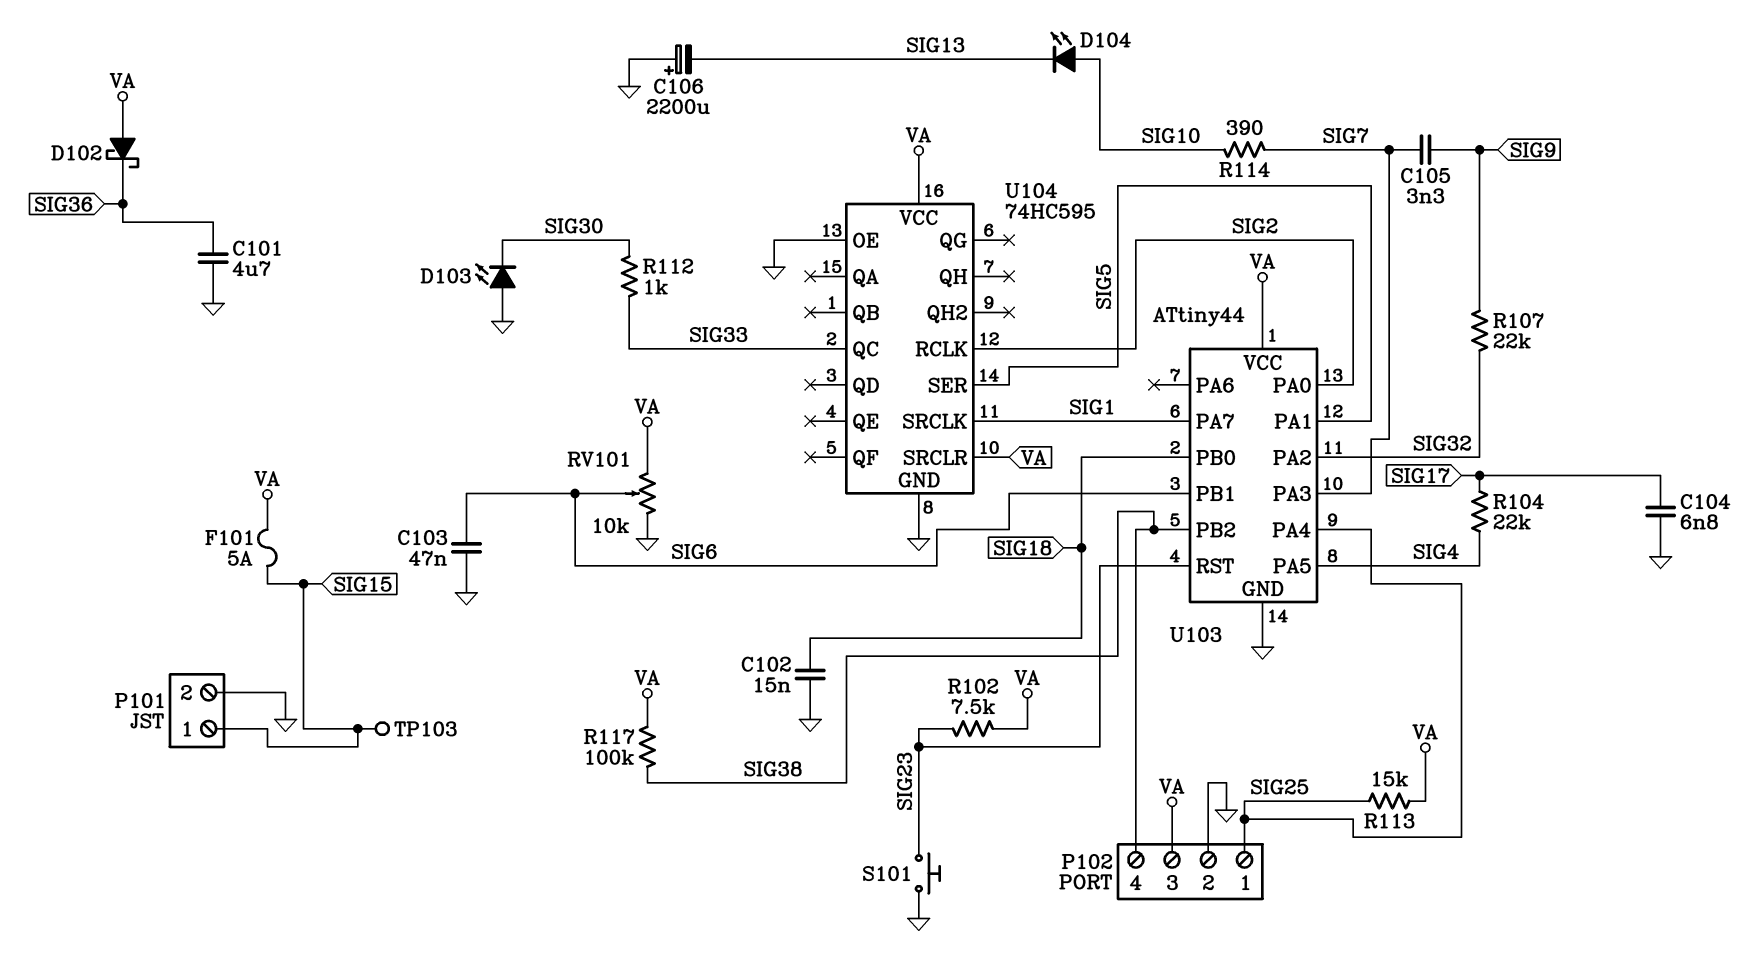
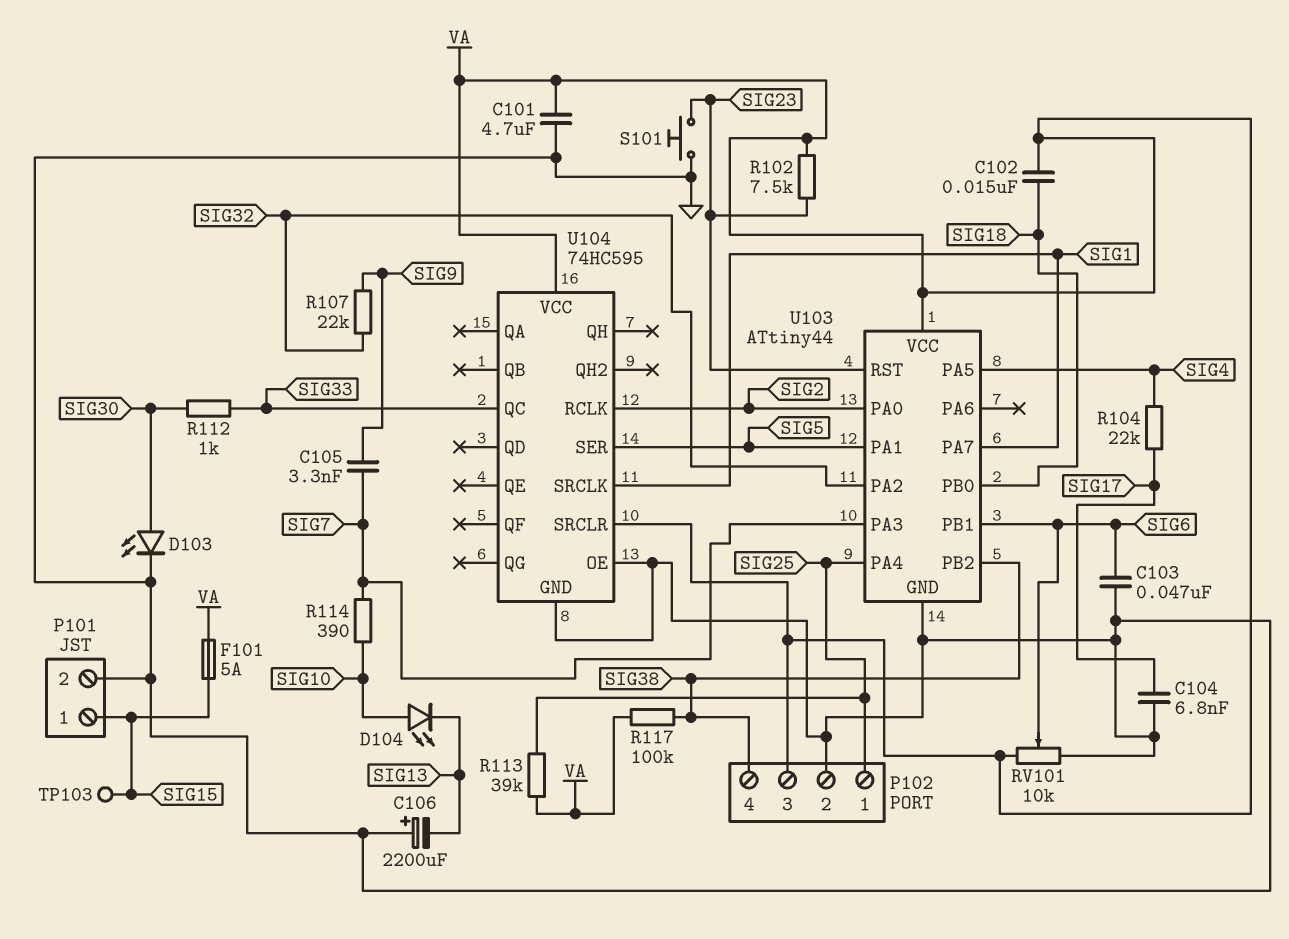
C101: 4.7uF (GND, SIG36) -> 4.7uF (GND, VA)
C102: 15nF (GND, SIG18) -> 15nF (SIG18, VA)
D102: schottky (A VA, K SIG36) -> none
D103: LED (A GND, K SIG30) -> LED (A SIG30, K GND)
R113: 15k (SIG25, VA) -> 39k (SIG25, VA)

